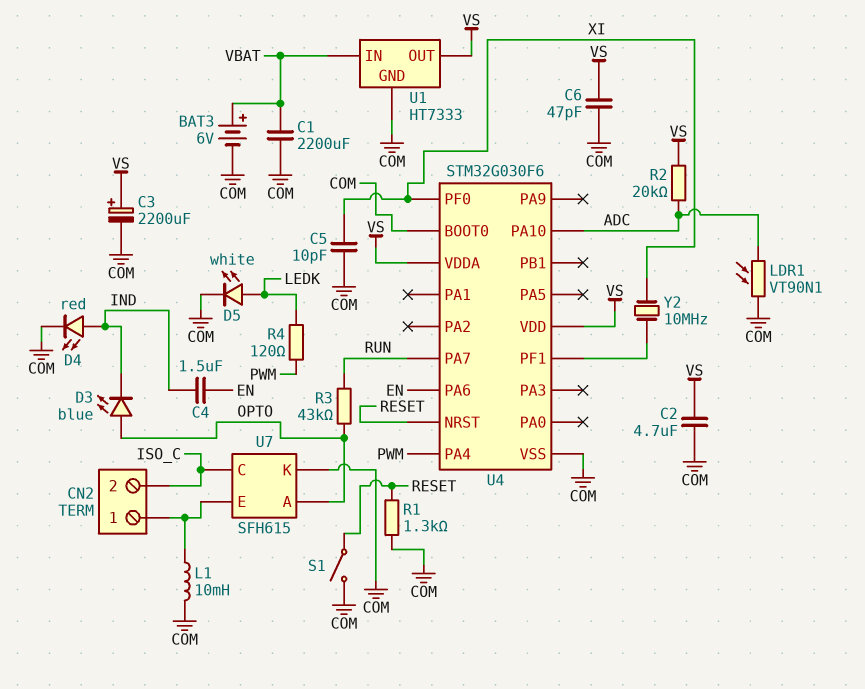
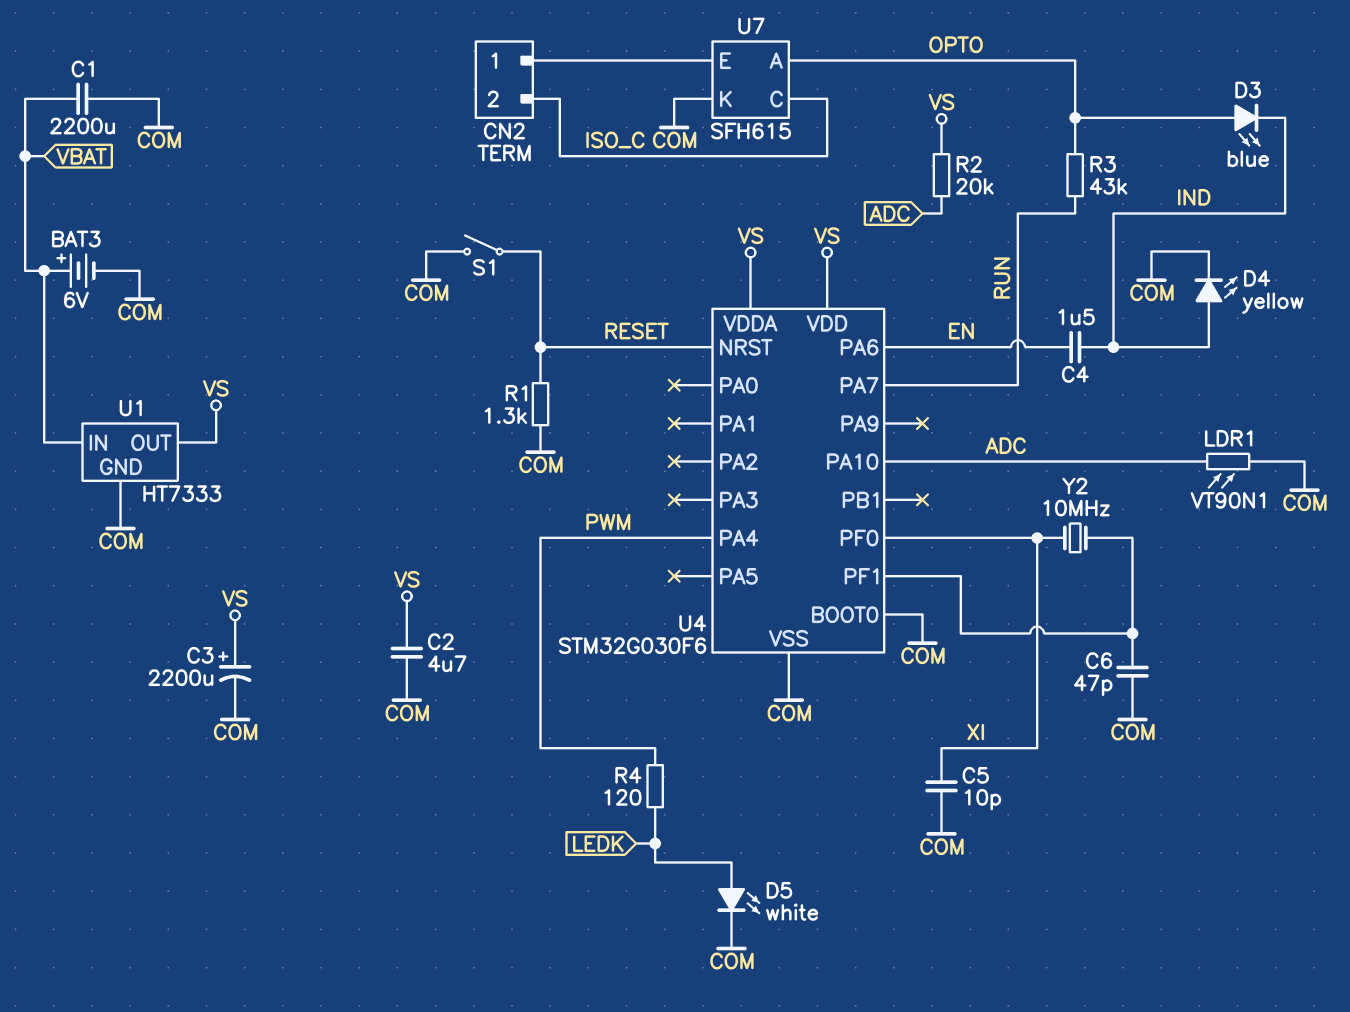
C6: 47pF (COM, VS) -> 47pF (COM, U4/PF1)
D4: LED red (A IND, K COM) -> LED yellow (A IND, K COM)
L1: 10mH (CN2/1, COM) -> none

